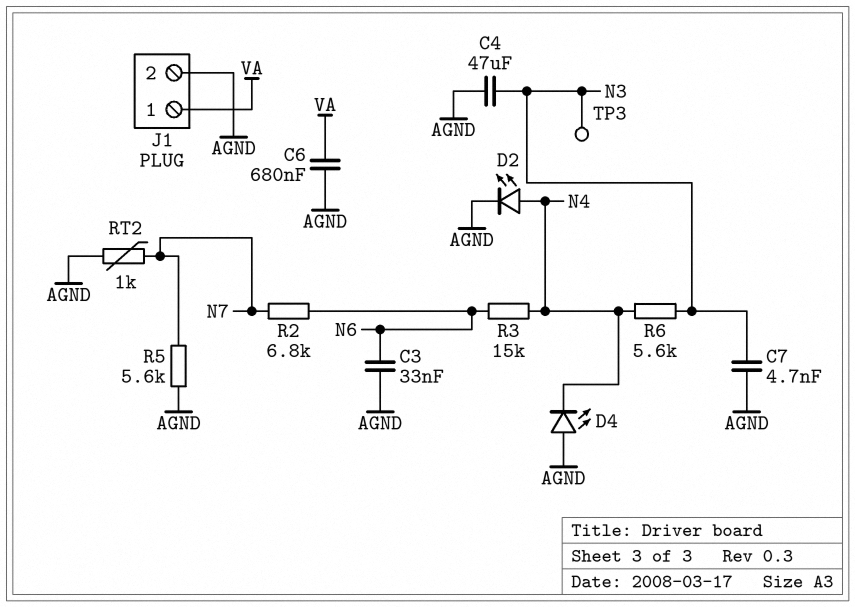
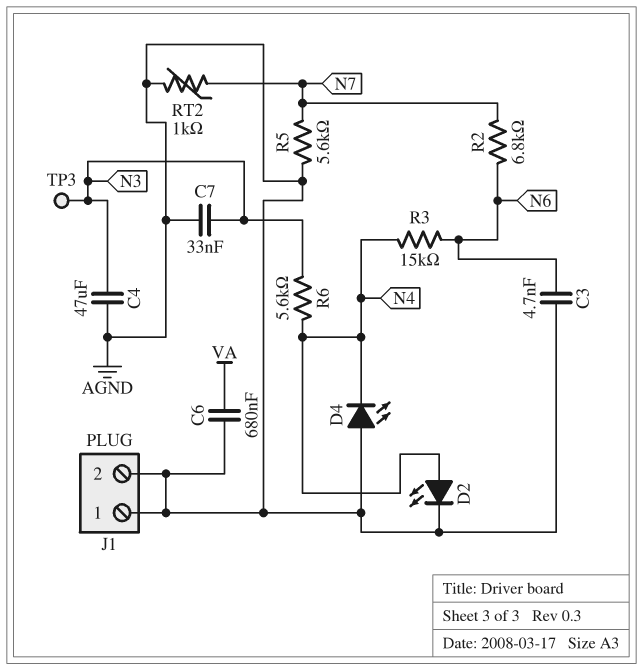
C3: 33nF (AGND, N6) -> 4.7nF (AGND, N6)
C7: 4.7nF (AGND, N3) -> 33nF (AGND, N3)
J1 pin 1: VA -> AGND

